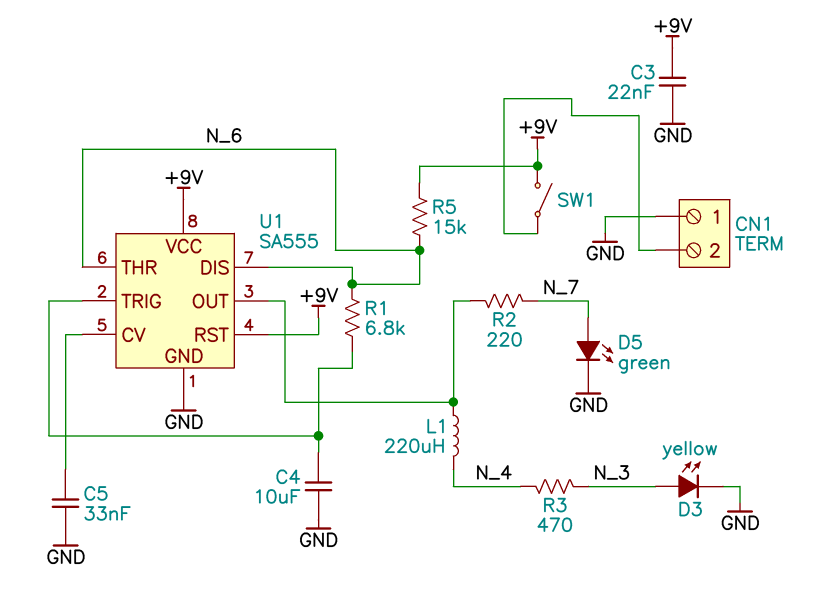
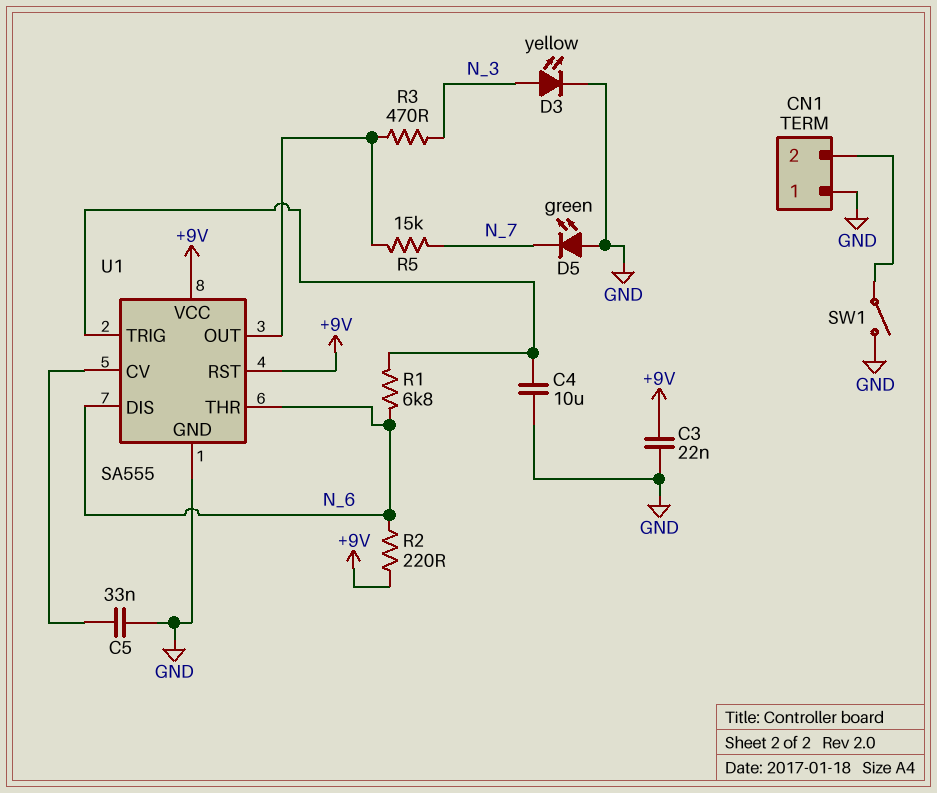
D5: LED green (A N_7, K GND) -> LED green (A GND, K N_7)
L1: 220uH (N_4, U1/OUT) -> none
R2: 220 (N_7, U1/OUT) -> 220 (+9V, N_6)
R3: 470 (N_3, N_4) -> 470 (N_3, U1/OUT)
R5: 15k (+9V, N_6) -> 15k (N_7, U1/OUT)
SW1: switch (+9V, CN1/2) -> switch (CN1/2, GND)

